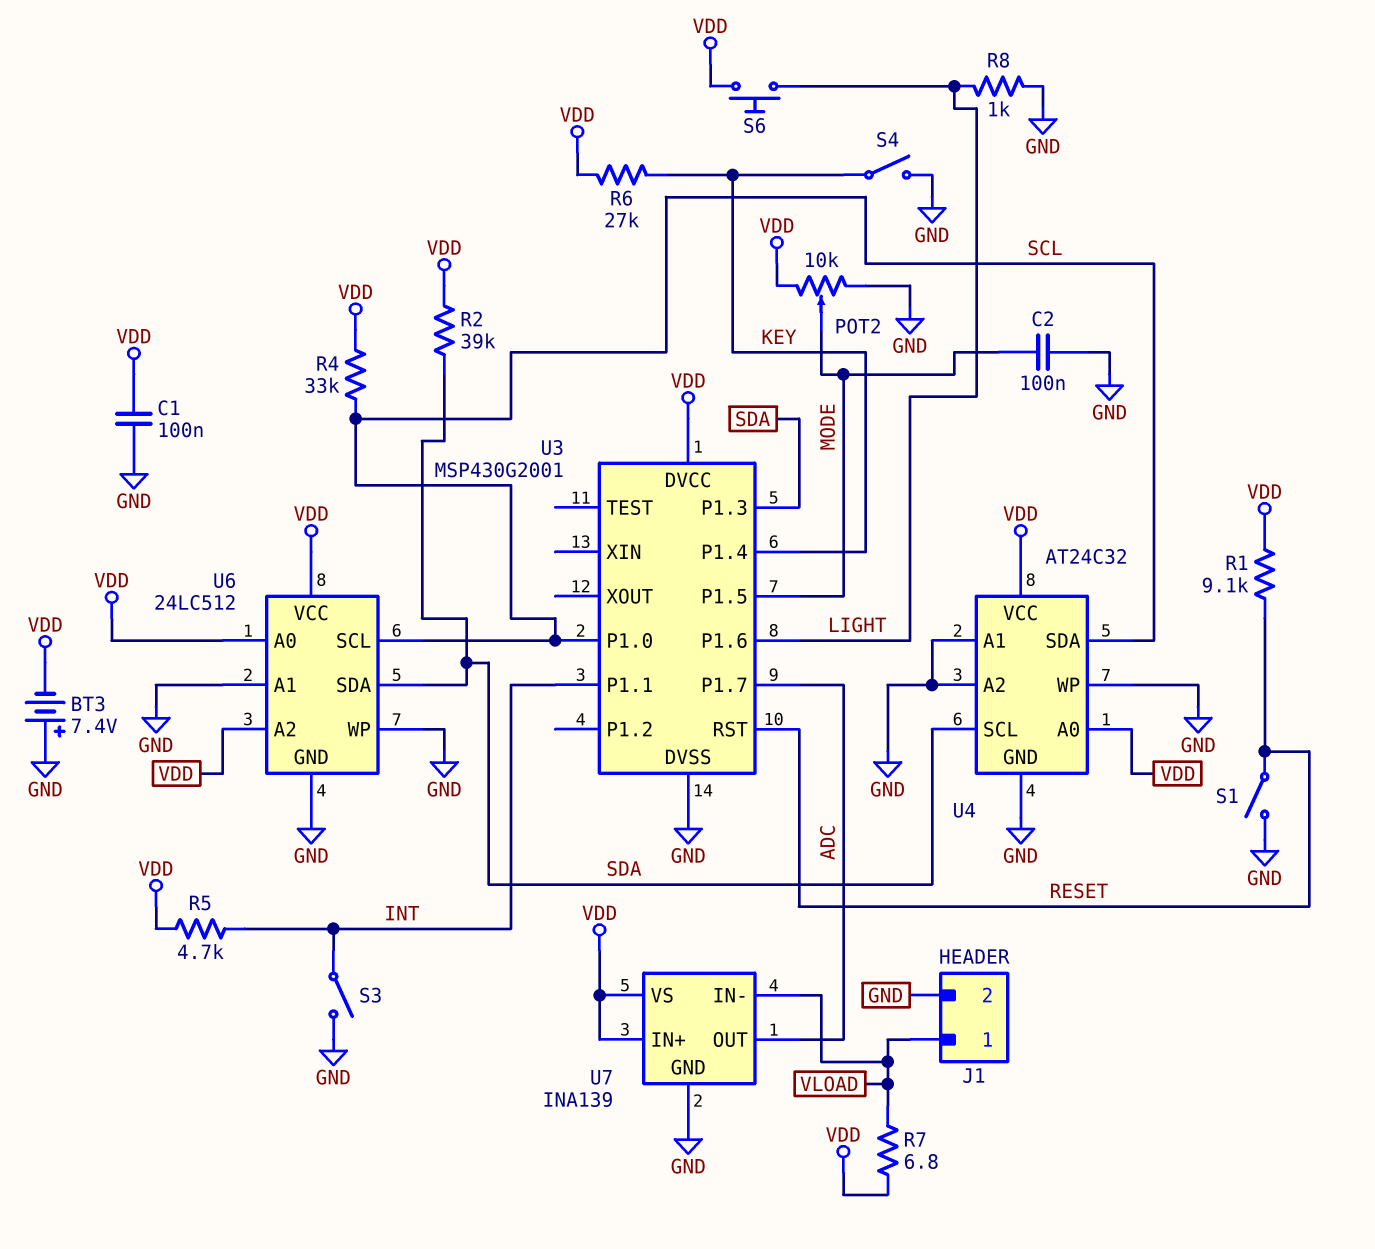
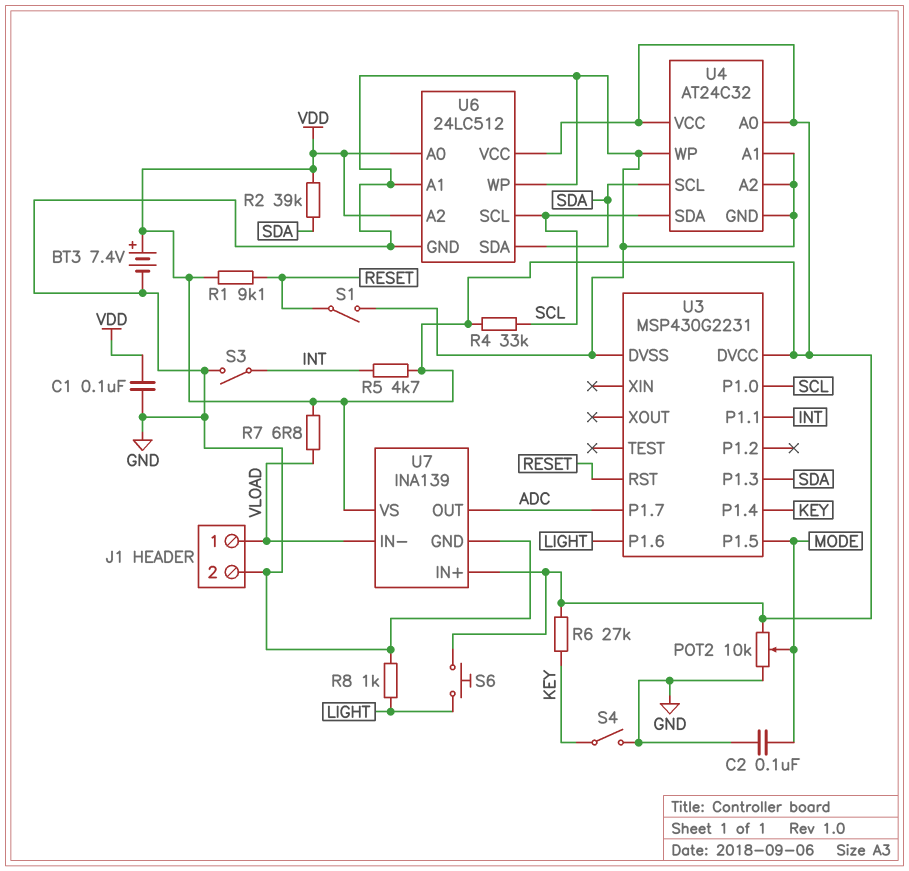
BT3: 7.4V (plus GND, minus VDD) -> 7.4V (plus VDD, minus GND)
U3: MSP430G2001 -> MSP430G2231

